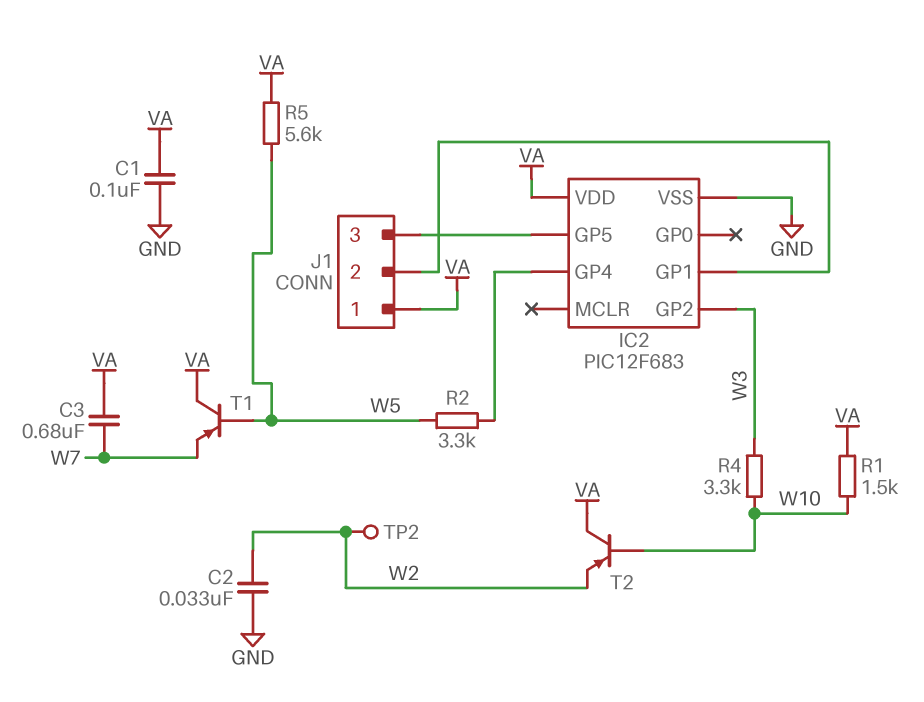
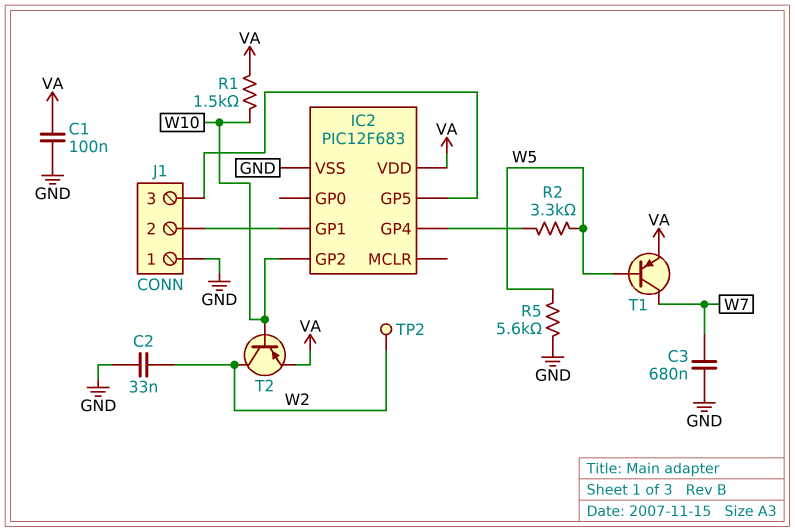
C3: 680nF (VA, W7) -> 680nF (GND, W7)
IC2 pin GP2: W3 -> W10
J1 pin 1: VA -> GND
R4: 3.3k (W3, W10) -> none
R5: 5.6k (VA, W5) -> 5.6k (GND, W5)
T1: PNP (B W5, C VA, E W7) -> PNP (B W5, C W7, E VA)
T2: PNP (B W10, C VA, E W2) -> PNP (B W10, C W2, E VA)

